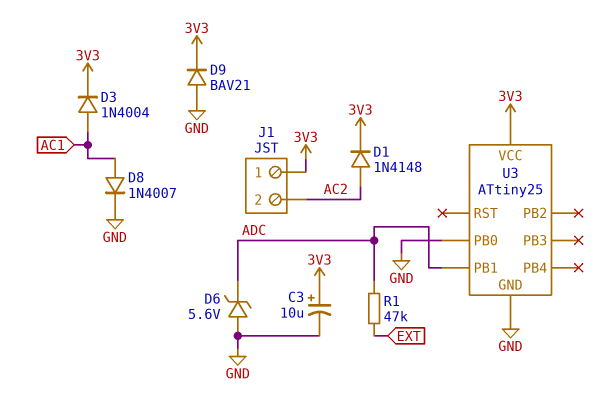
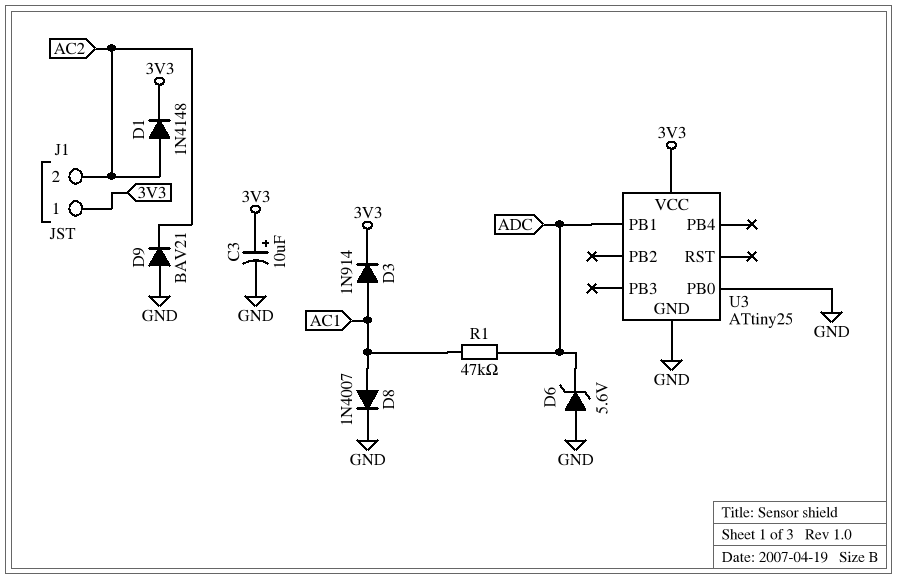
D3: diode 1N4004 (A AC1, K 3V3) -> diode 1N914 (A AC1, K 3V3)
D9: diode BAV21 (A GND, K 3V3) -> diode BAV21 (A GND, K AC2)
R1: 47k (ADC, EXT) -> 47k (AC1, ADC)

